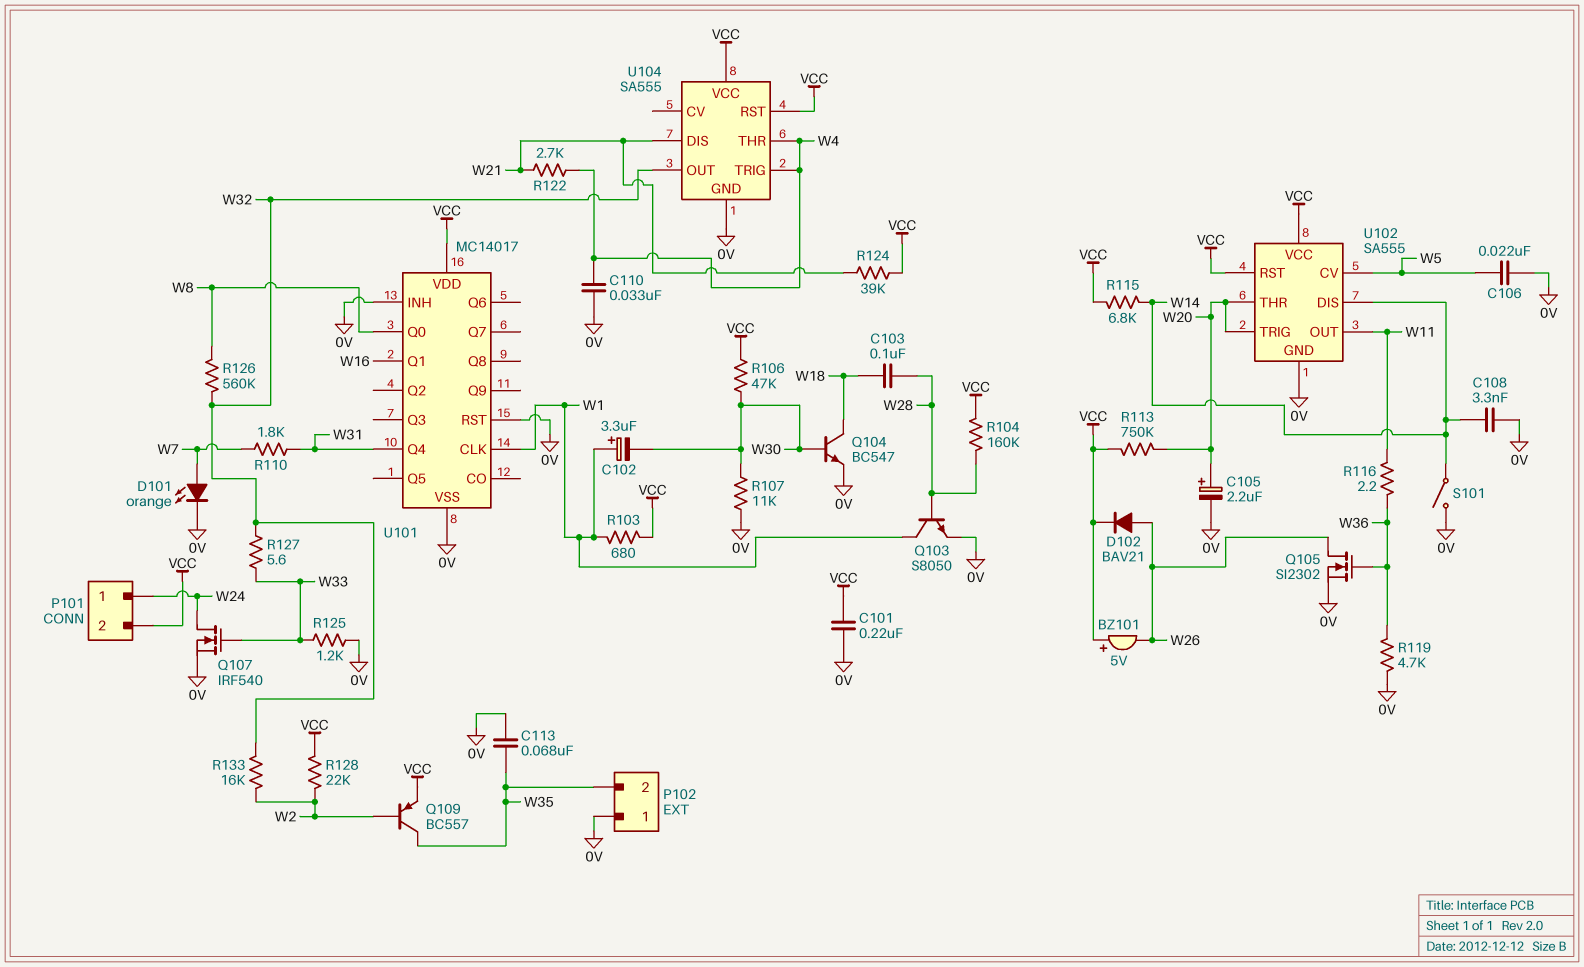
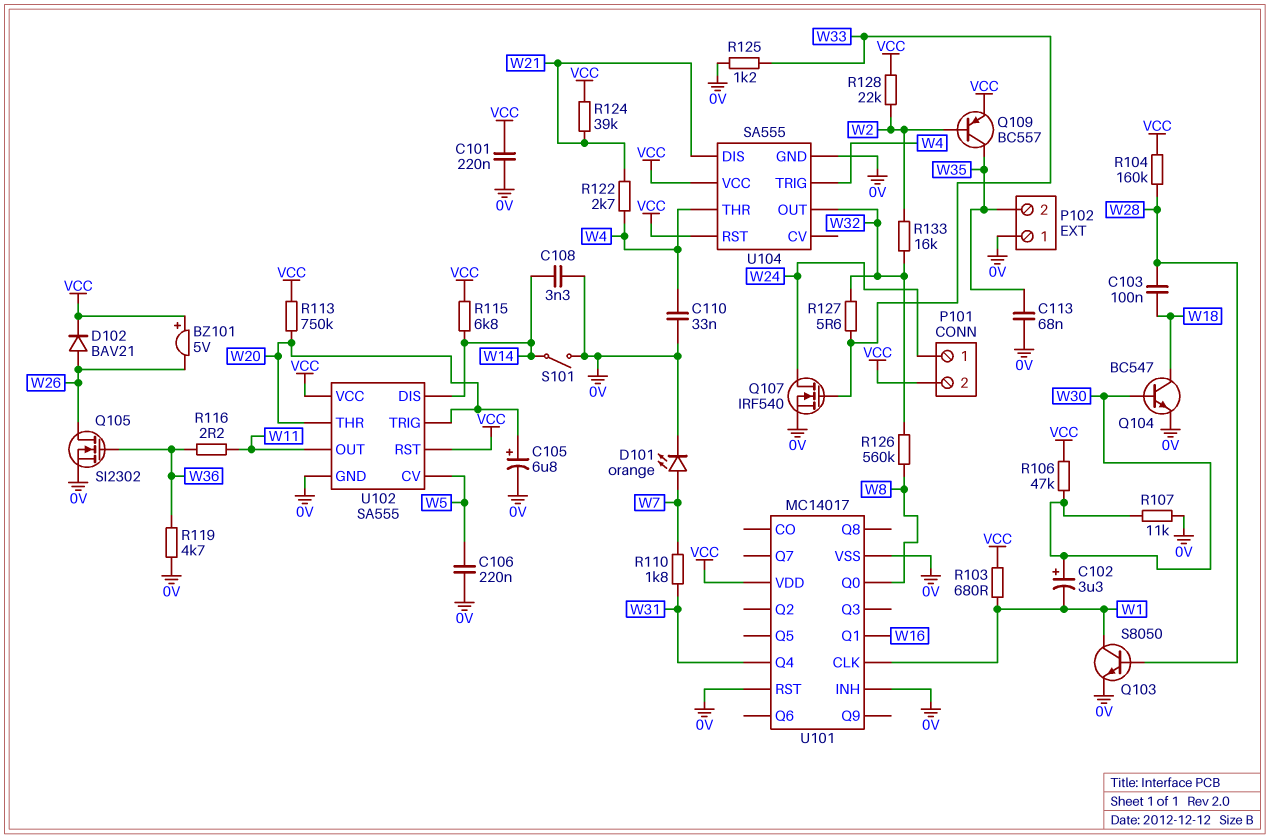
C102: 3.3uF (plus W1, minus W30) -> 3.3uF (plus W30, minus W1)
C105: 2.2uF (plus W20, minus 0V) -> 6.8uF (plus W20, minus 0V)
C106: 22nF (0V, W5) -> 220nF (0V, W5)

